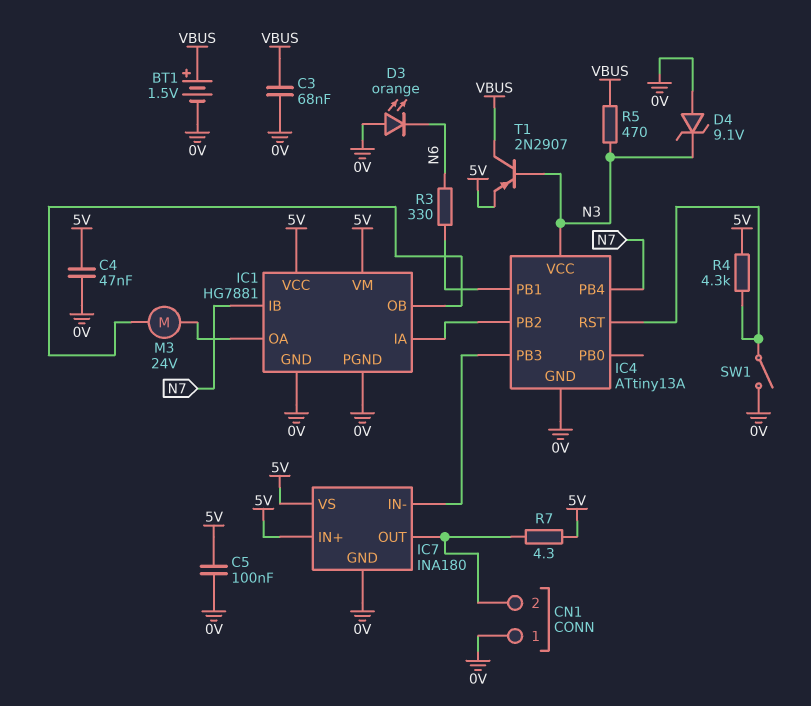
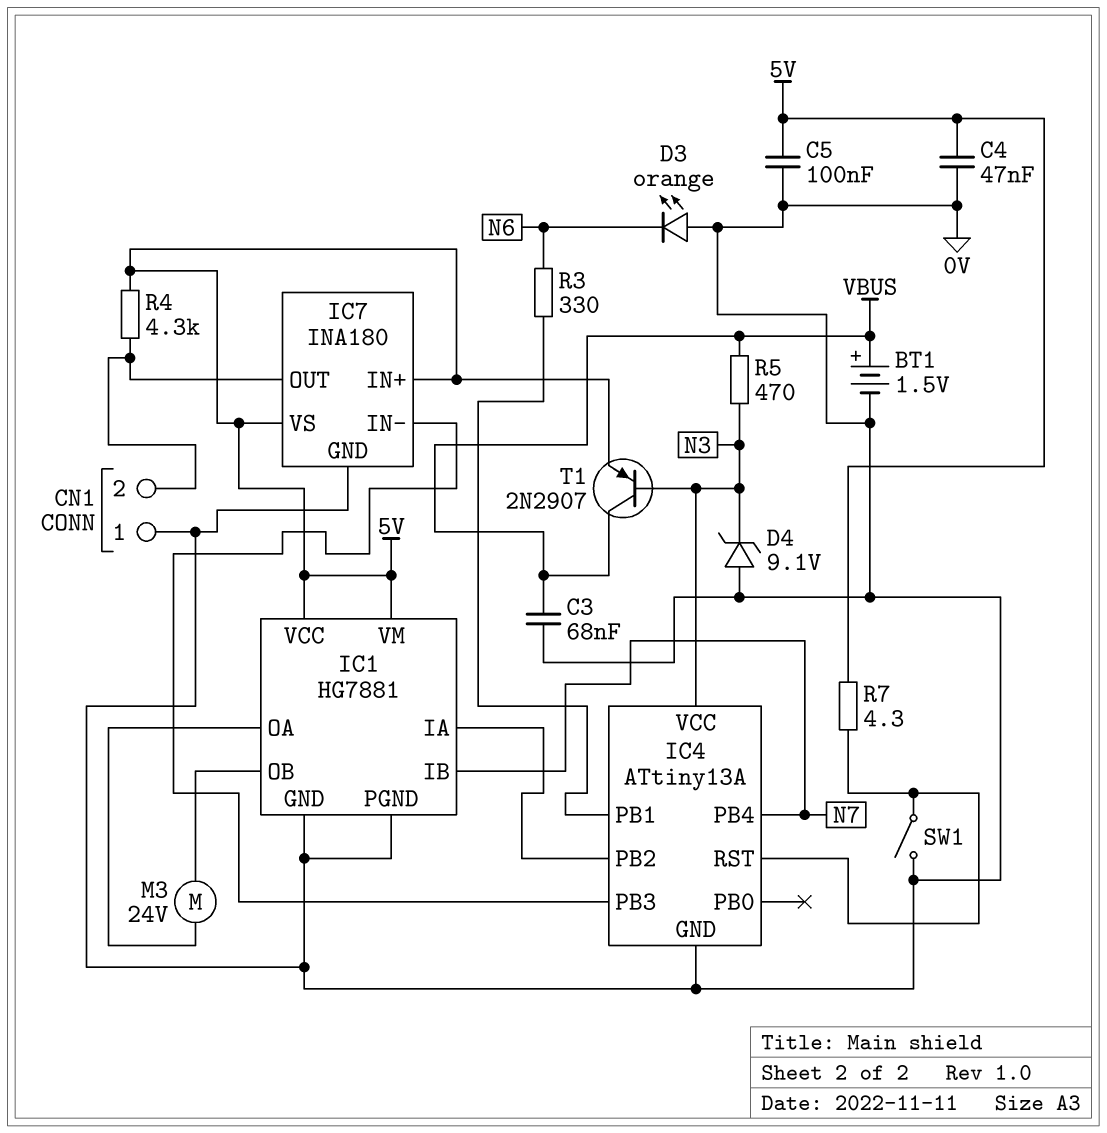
R4: 4.3k (5V, IC4/RST) -> 4.3k (5V, CN1/2)
R7: 4.3 (5V, CN1/2) -> 4.3 (5V, IC4/RST)

